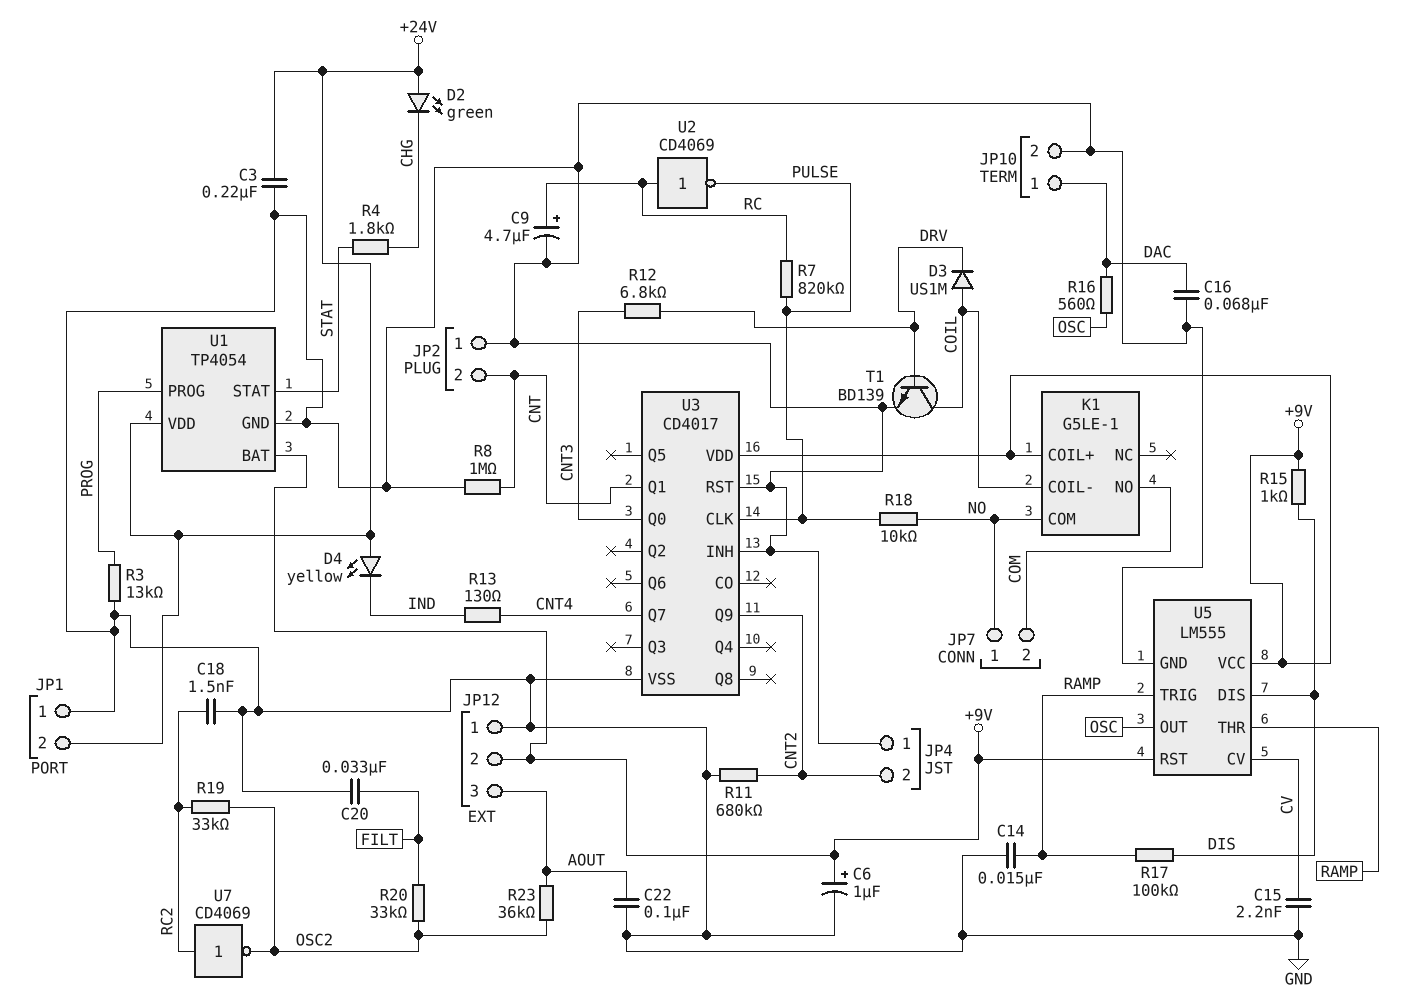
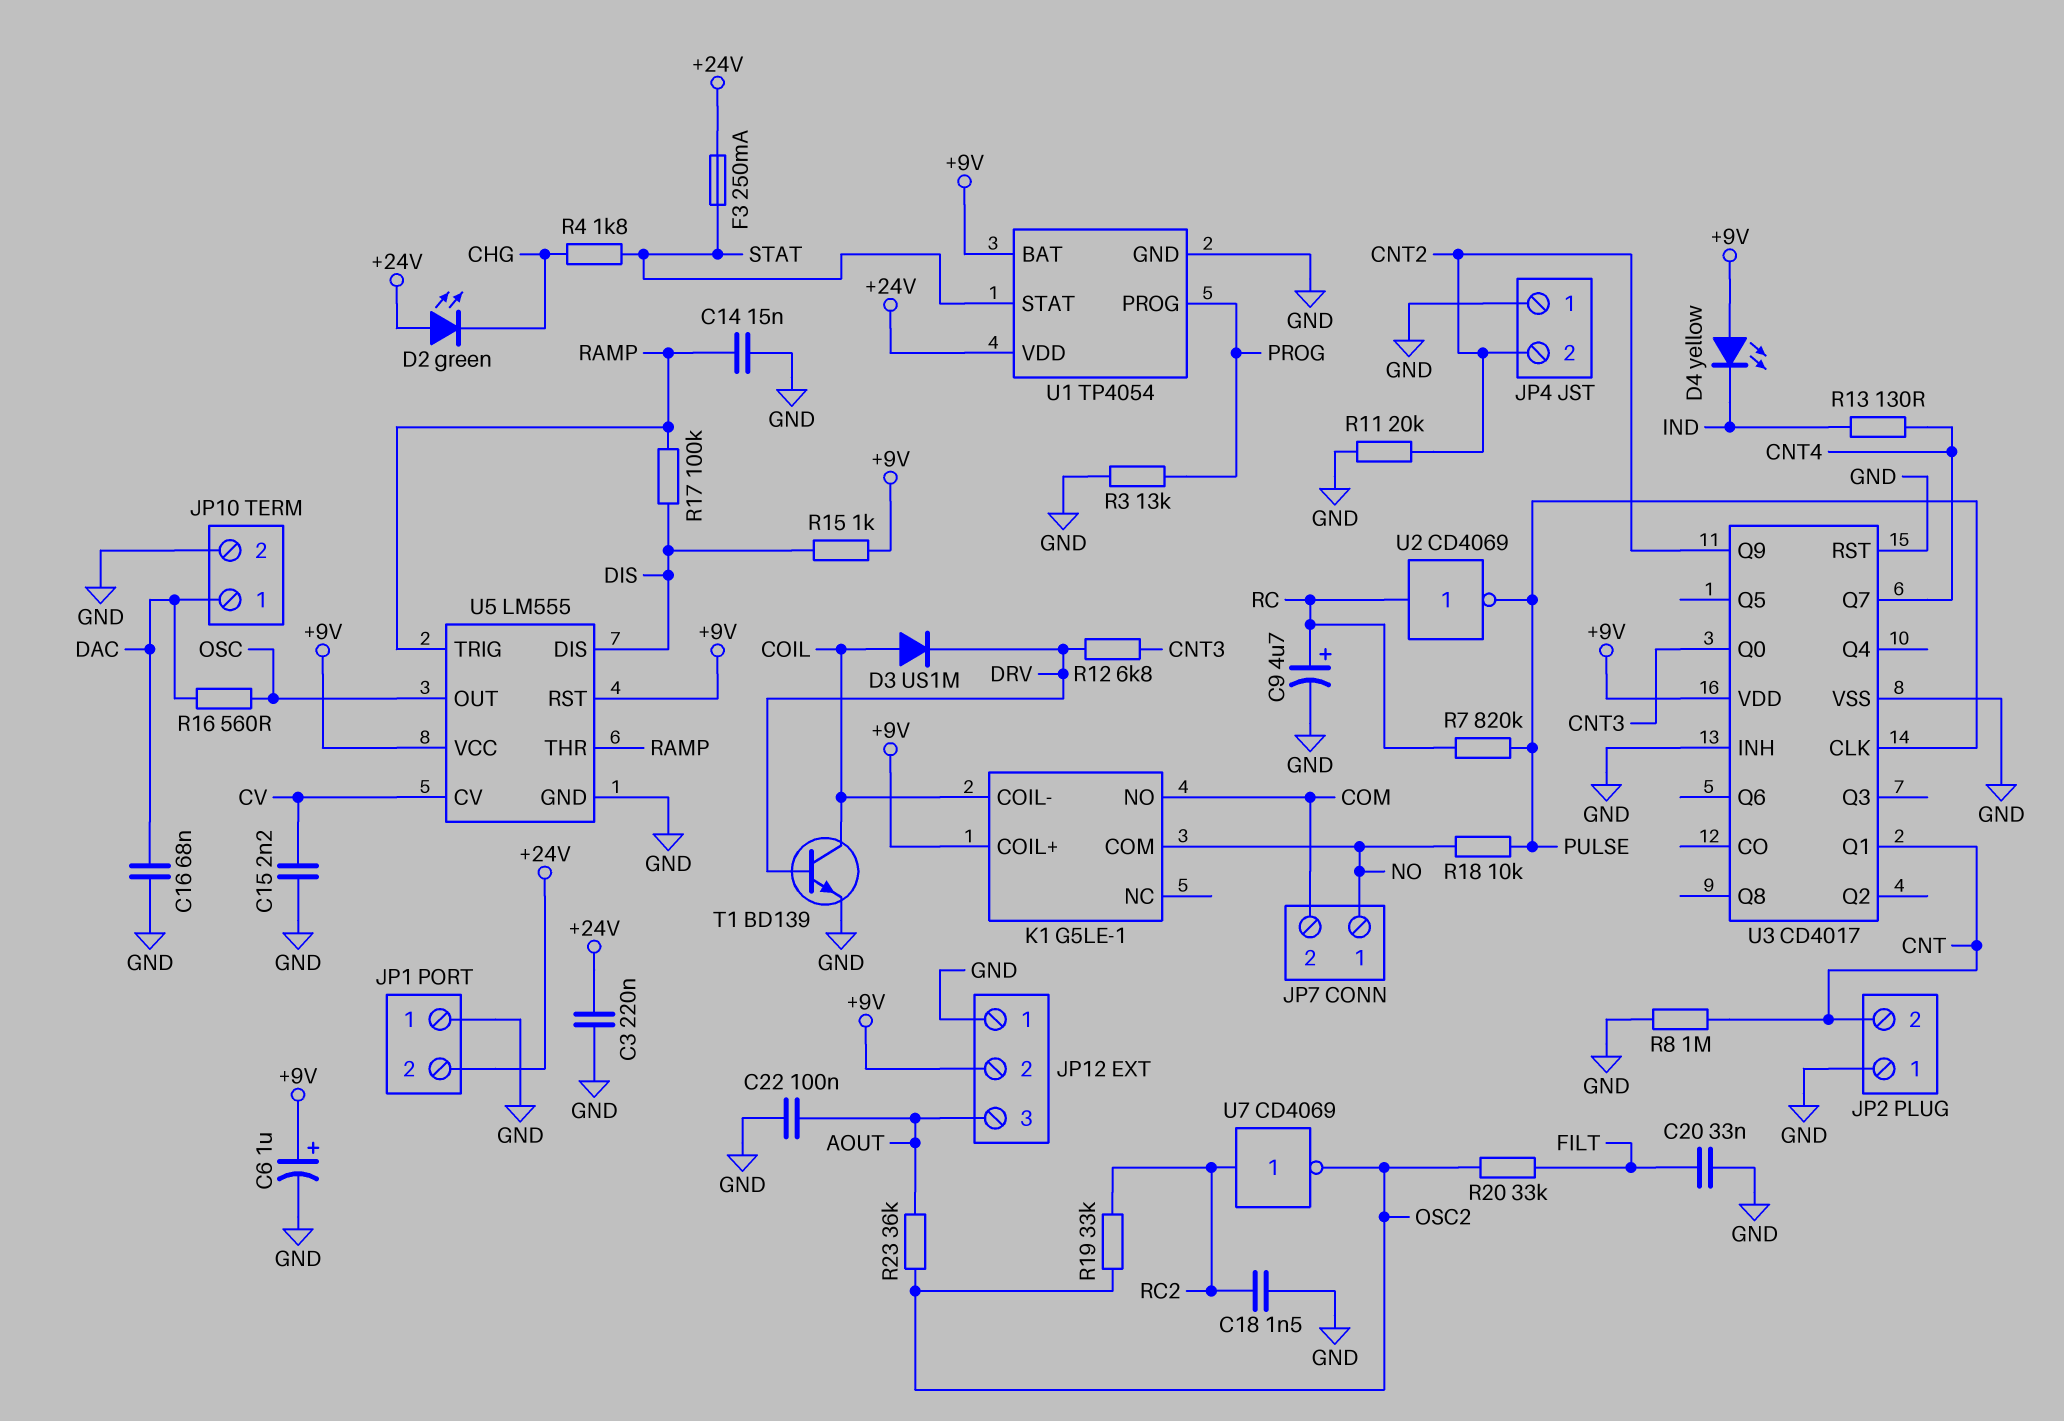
D4: LED yellow (A +24V, K IND) -> LED yellow (A +9V, K IND)
F3: none -> 250mA (+24V, STAT)
R11: 680k (CNT2, GND) -> 20k (CNT2, GND)

